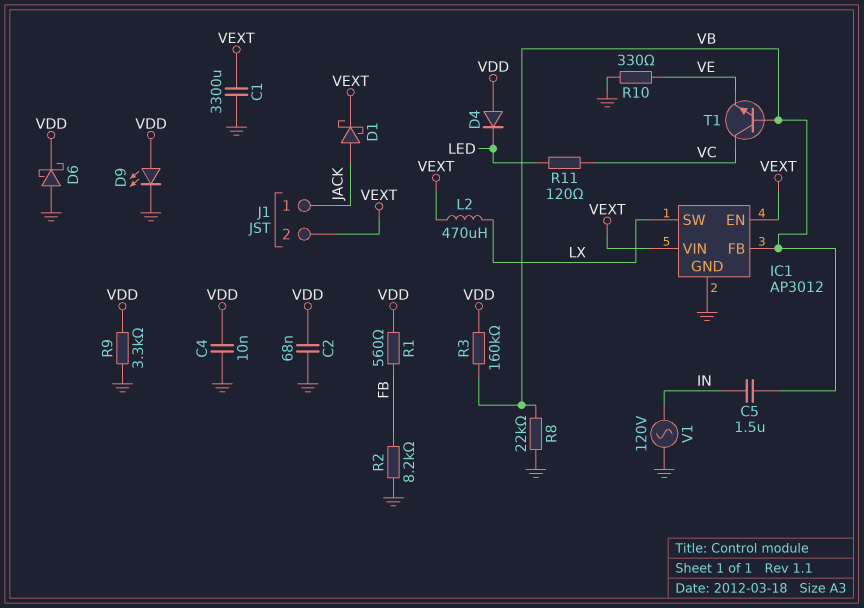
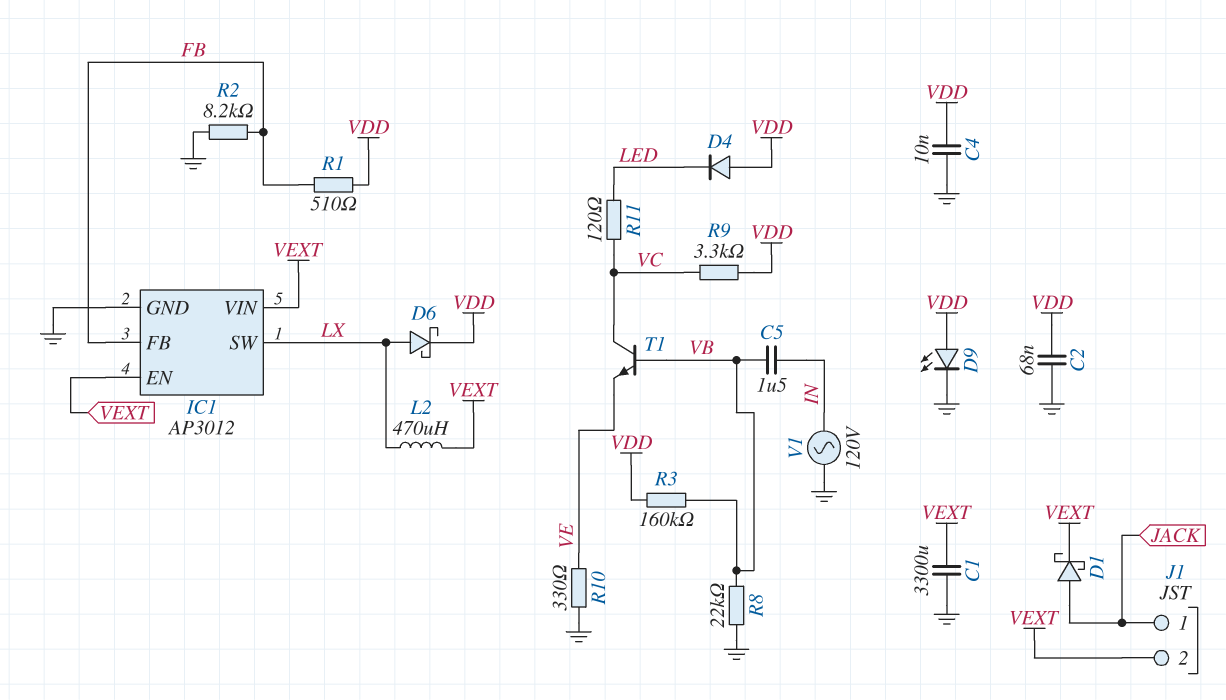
D6: schottky (A GND, K VDD) -> schottky (A LX, K VDD)
IC1 pin FB: VB -> FB
R1: 560 (FB, VDD) -> 510 (FB, VDD)
R9: 3.3k (GND, VDD) -> 3.3k (VC, VDD)

